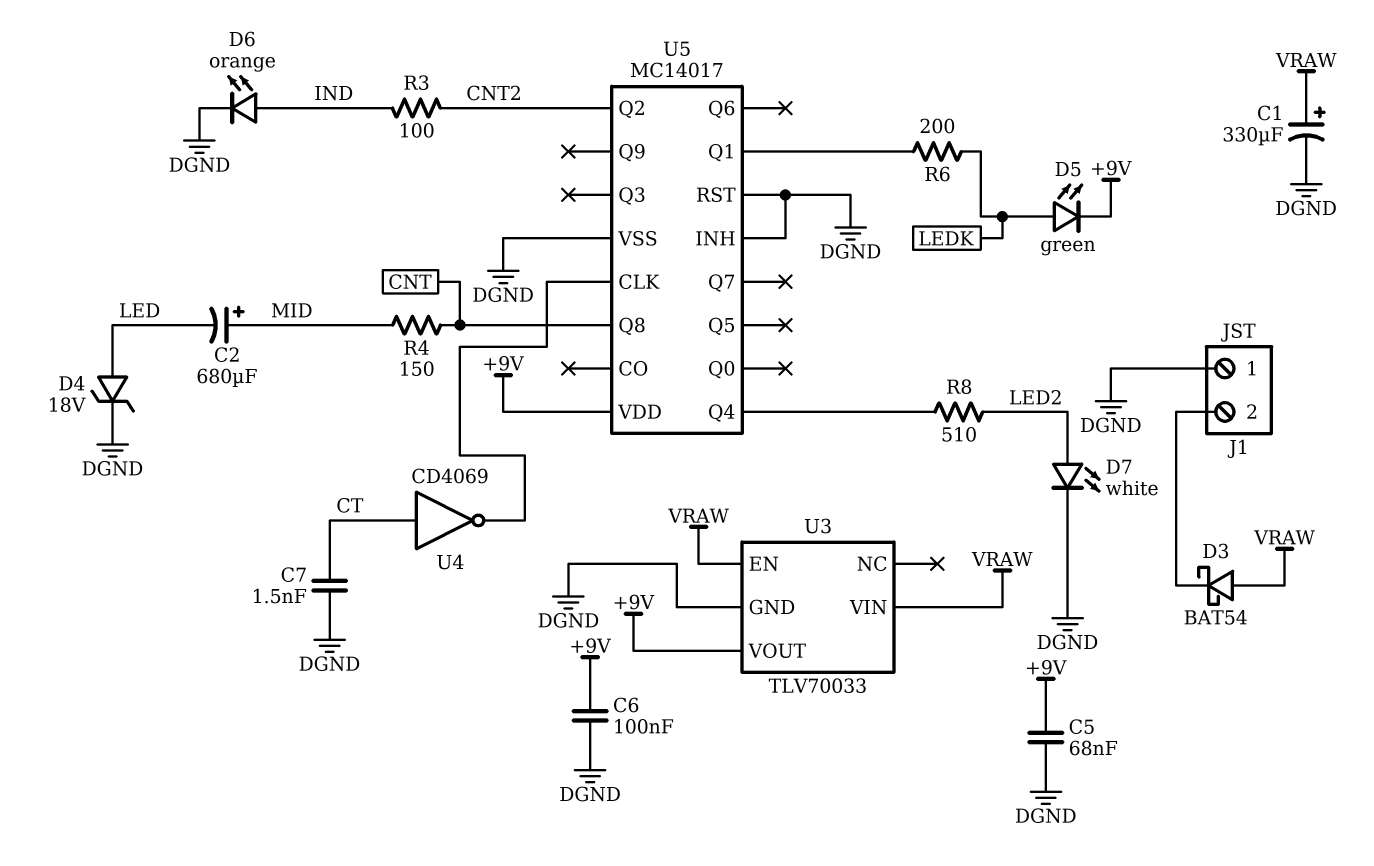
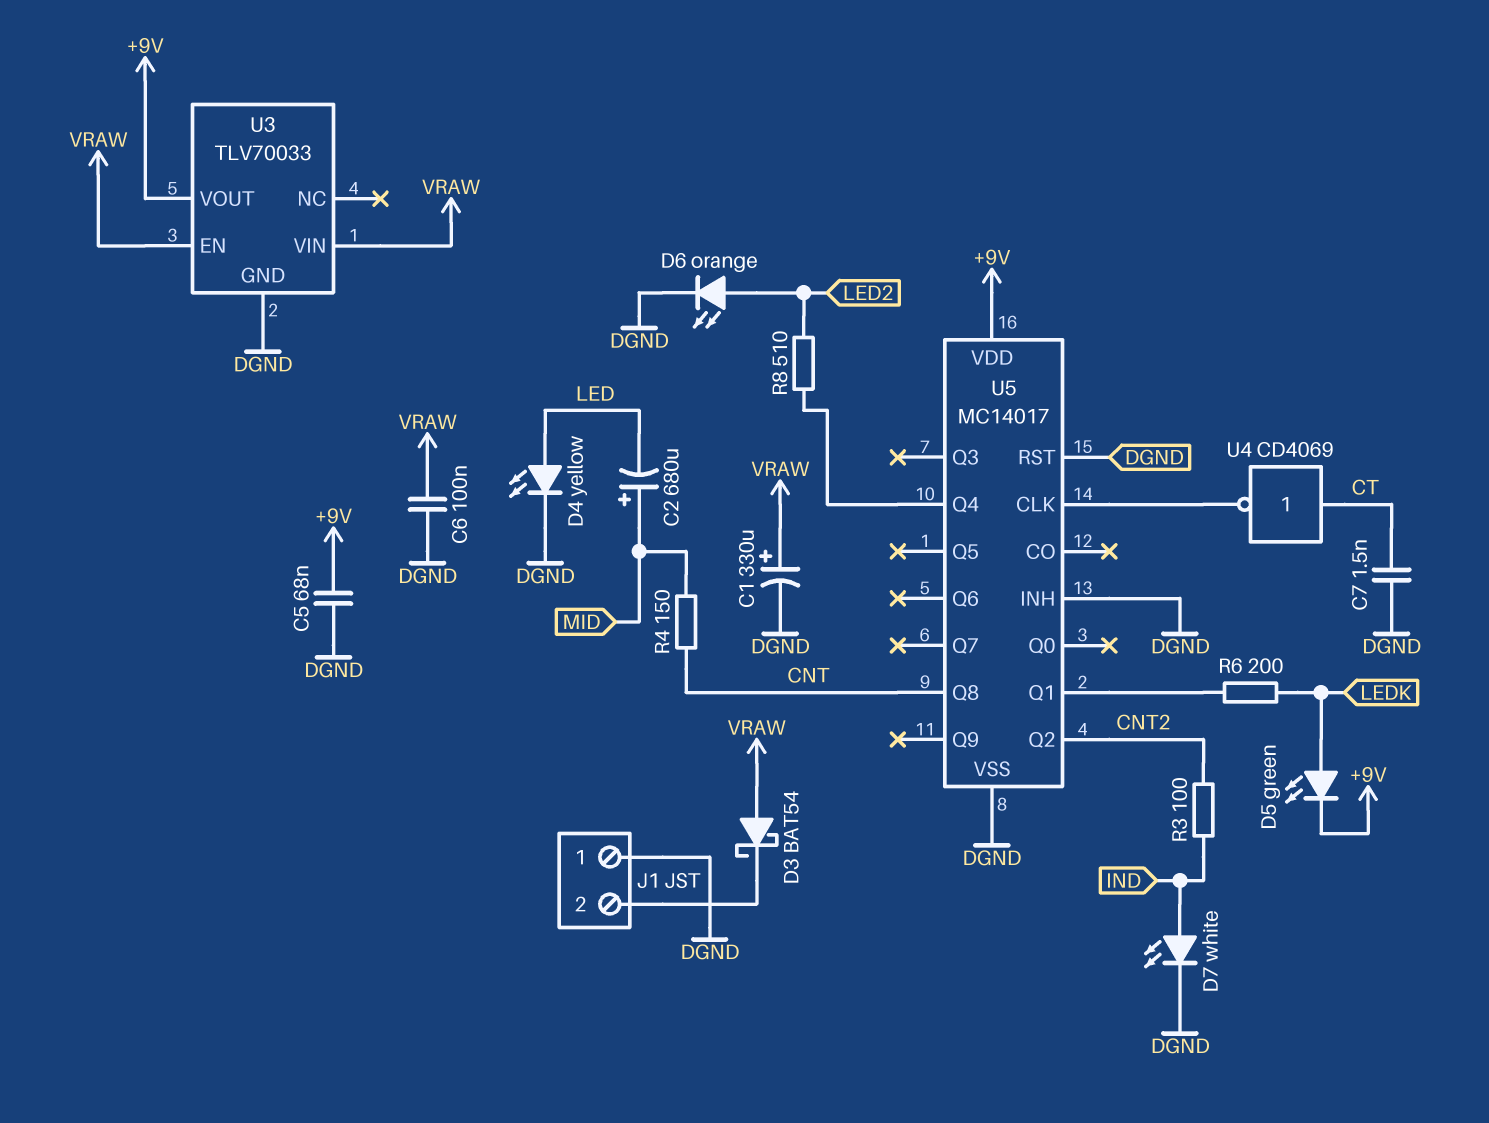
C6: 100nF (+9V, DGND) -> 100nF (DGND, VRAW)
D4: zener 18V (A LED, K DGND) -> LED yellow (A LED, K DGND)
D6: LED orange (A IND, K DGND) -> LED orange (A LED2, K DGND)
D7: LED white (A LED2, K DGND) -> LED white (A IND, K DGND)

